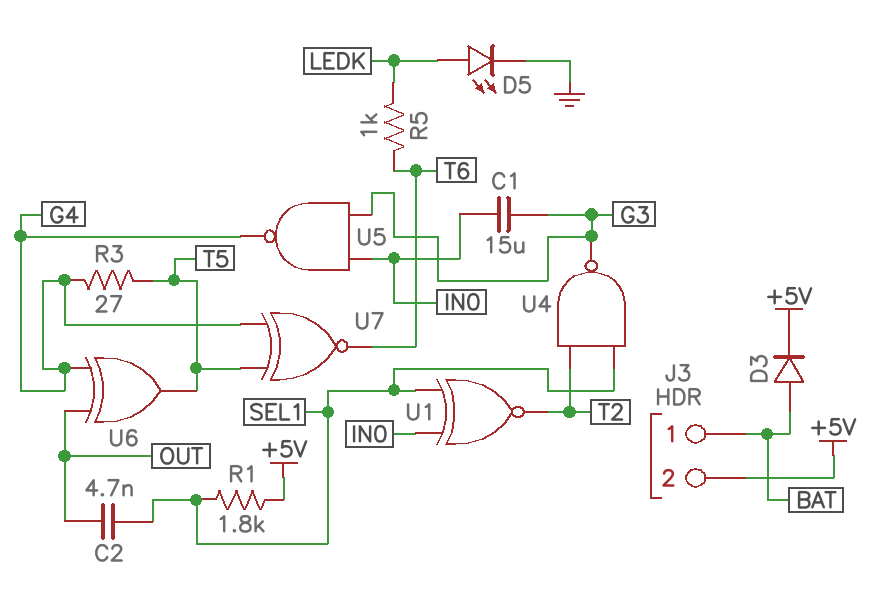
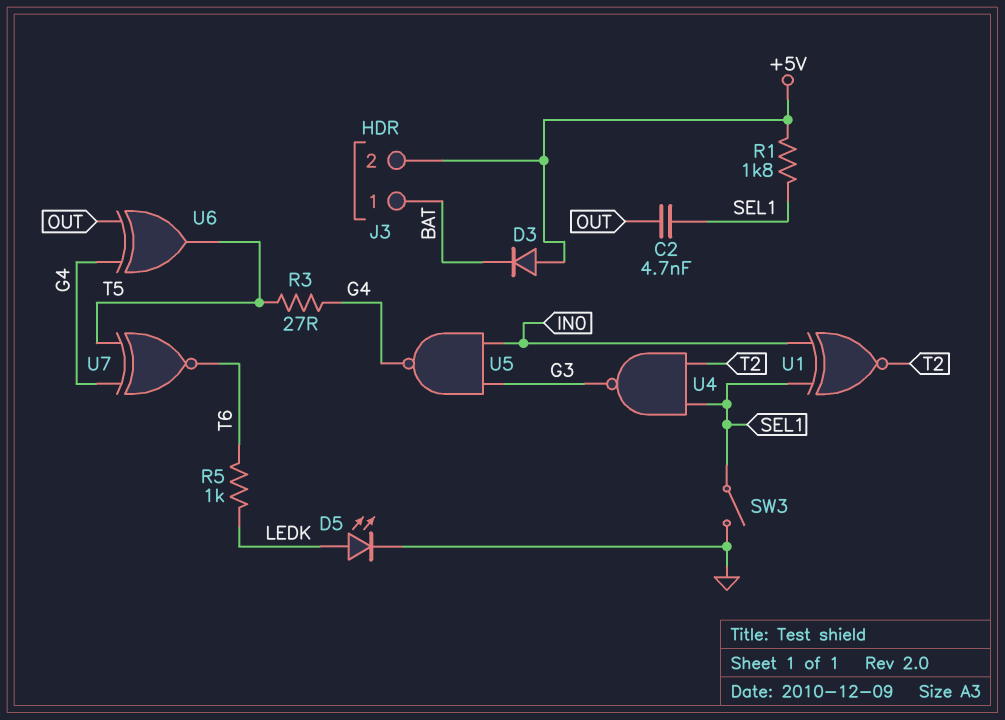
C1: 15uF (G3, IN0) -> none
D3: diode (A BAT, K +5V) -> diode (A +5V, K BAT)
SW3: none -> switch (GND, SEL1)

